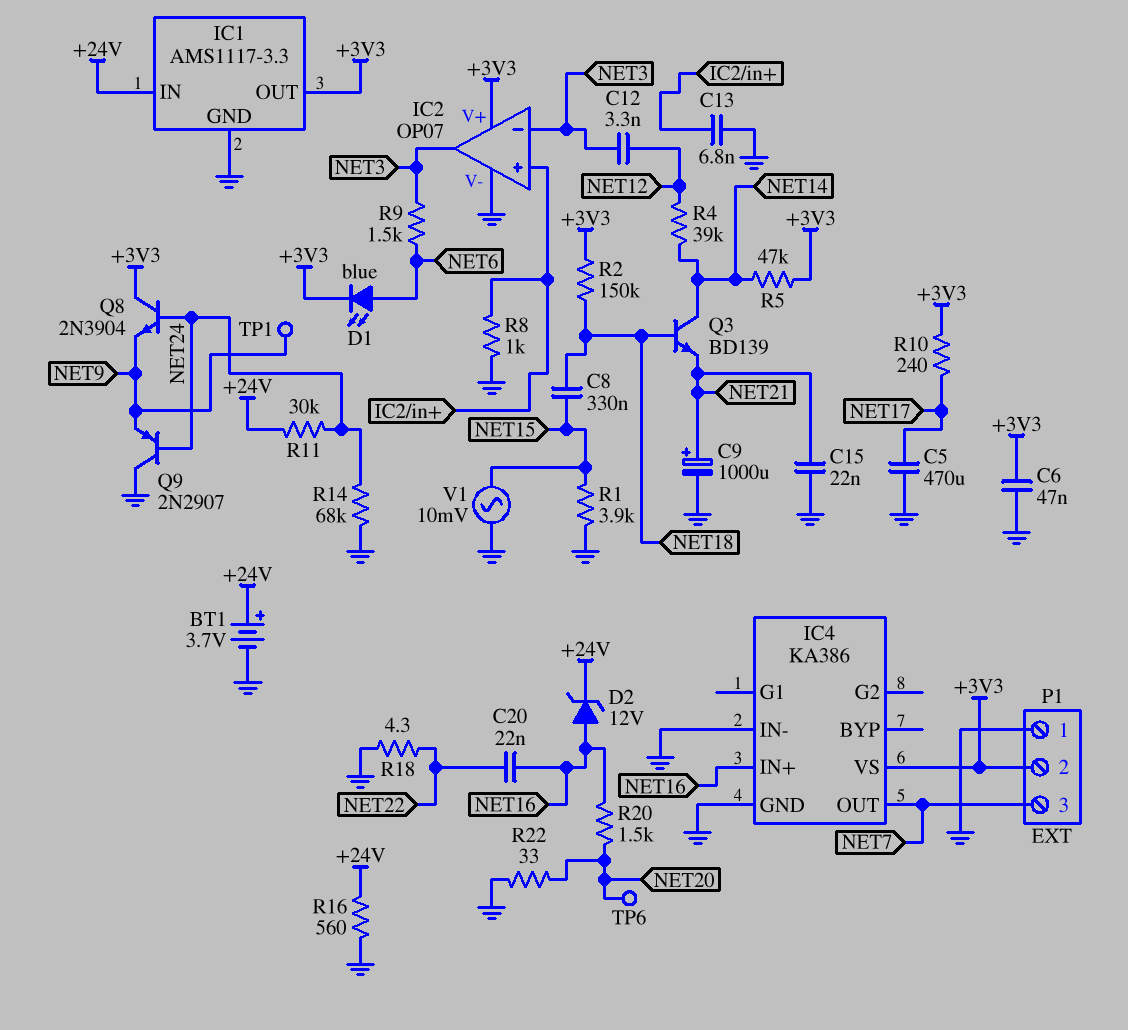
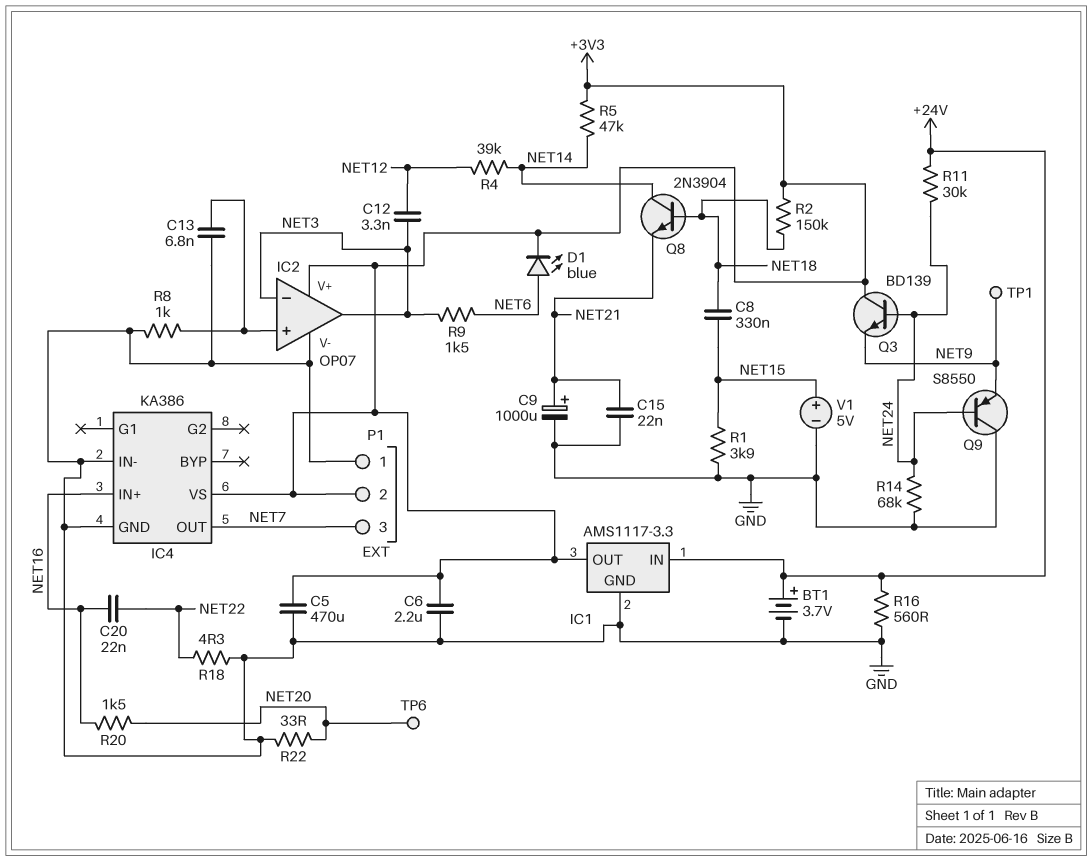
C5: 470uF (GND, NET17) -> 470uF (+3V3, GND)
C6: 47nF (+3V3, GND) -> 2.2uF (+3V3, GND)
D2: zener 12V (A NET16, K +24V) -> none
Q3: NPN BD139 (B NET18, C NET14, E NET21) -> NPN BD139 (B NET24, C +3V3, E NET9)
Q8: NPN 2N3904 (B NET24, C +3V3, E NET9) -> NPN 2N3904 (B NET18, C NET14, E NET21)
Q9: PNP 2N2907 (B NET24, C GND, E NET9) -> PNP S8550 (B NET24, C GND, E NET9)
R10: 240 (+3V3, NET17) -> none
V1: AC 10mV (GND, NET15) -> 5V (plus NET15, minus GND)

